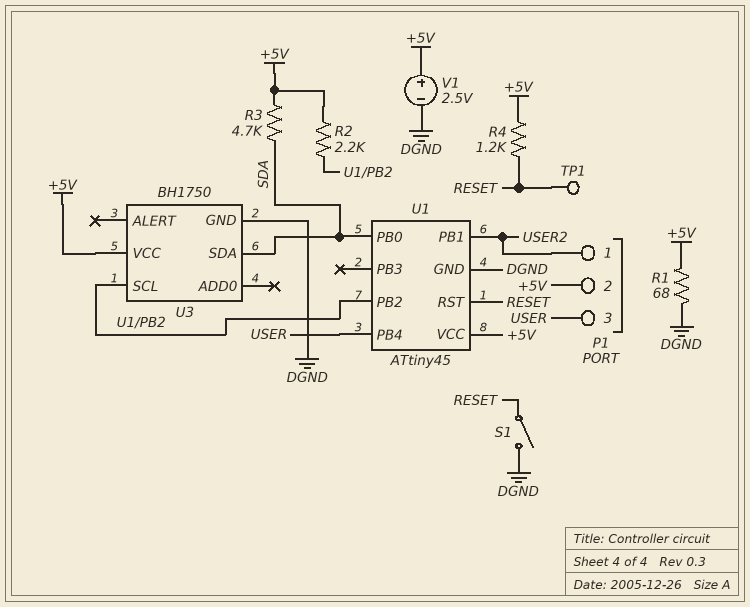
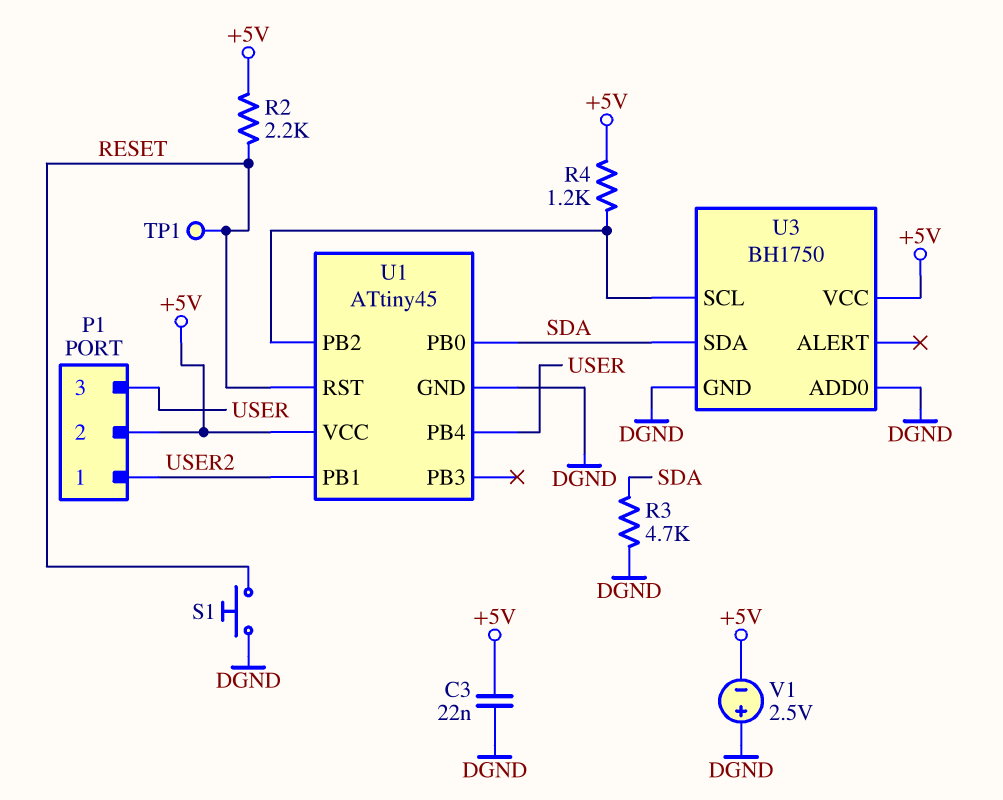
C3: none -> 22nF (+5V, DGND)
R1: 68 (+5V, DGND) -> none
R2: 2.2k (+5V, U1/PB2) -> 2.2k (+5V, RESET)
R3: 4.7k (+5V, SDA) -> 4.7k (DGND, SDA)
R4: 1.2k (+5V, RESET) -> 1.2k (+5V, U1/PB2)
S1: switch (DGND, RESET) -> button (DGND, RESET)
U3 pin ADD0: none -> DGND
V1: 2.5V (plus +5V, minus DGND) -> 2.5V (plus DGND, minus +5V)

